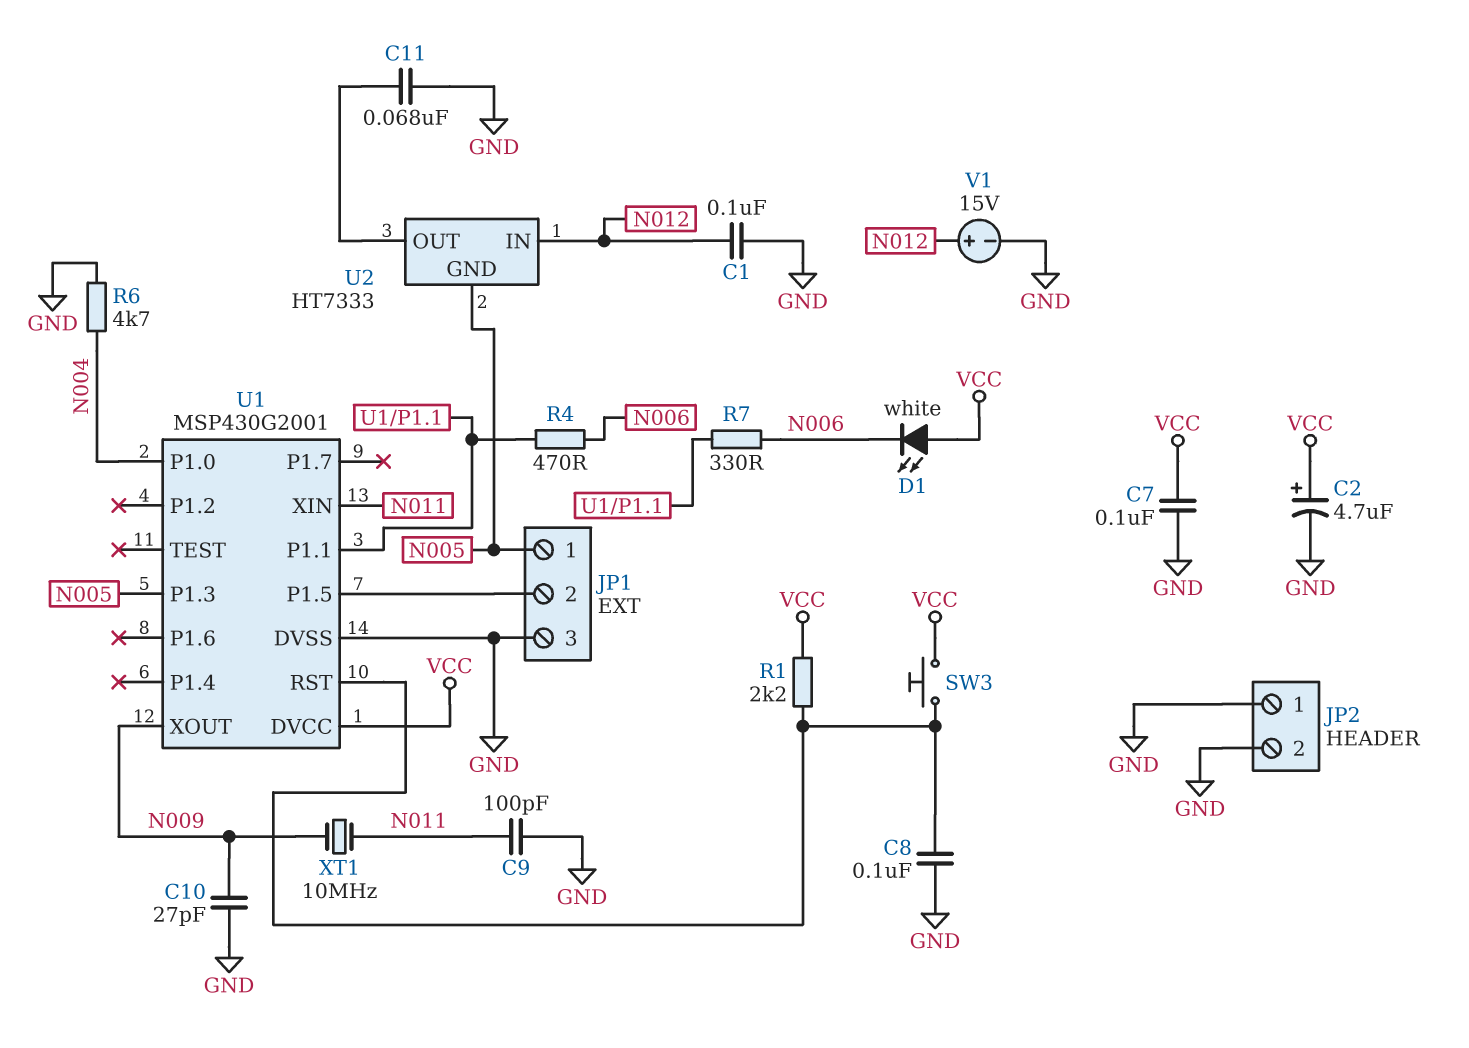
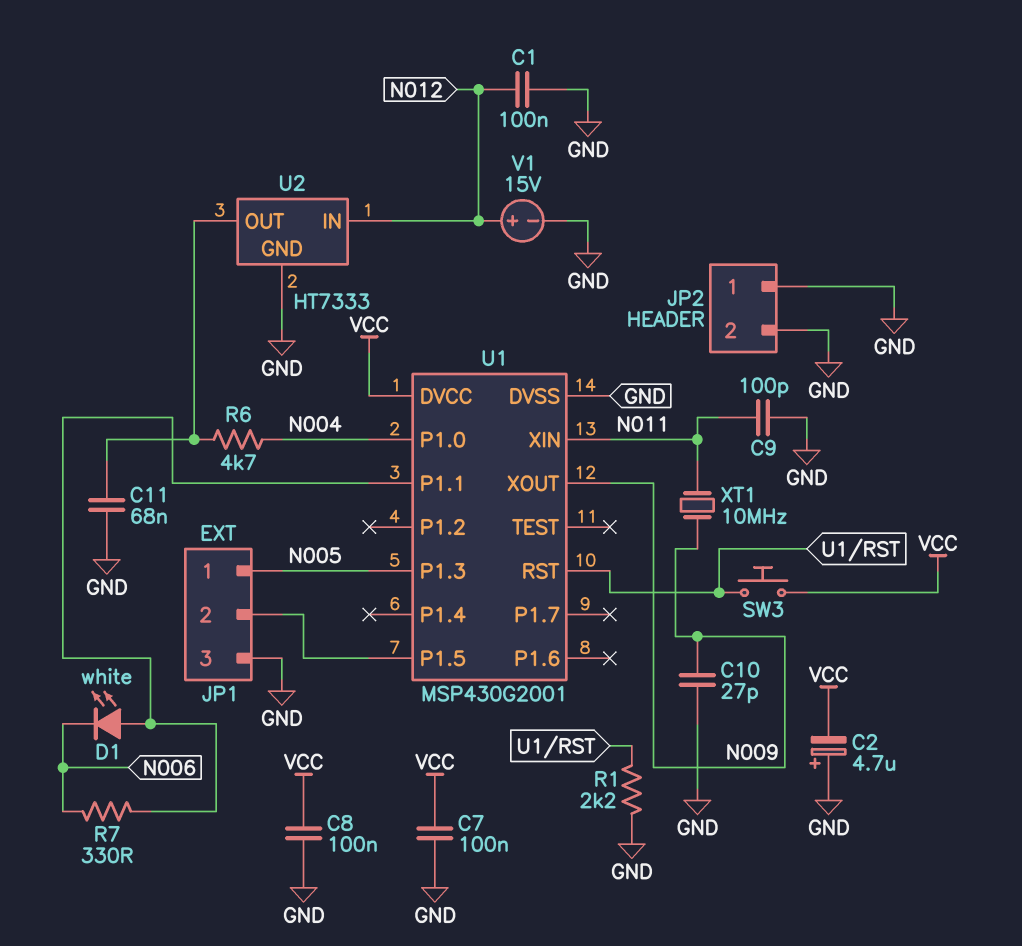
C2: 4.7uF (plus VCC, minus GND) -> 4.7uF (plus GND, minus VCC)
C8: 100nF (GND, U1/RST) -> 100nF (GND, VCC)
D1: LED white (A VCC, K N006) -> LED white (A U1/P1.1, K N006)
R1: 2.2k (U1/RST, VCC) -> 2.2k (GND, U1/RST)
R4: 470 (N006, U1/P1.1) -> none
R6: 4.7k (GND, N004) -> 4.7k (N004, U2/OUT)
U2 pin GND: N005 -> GND

